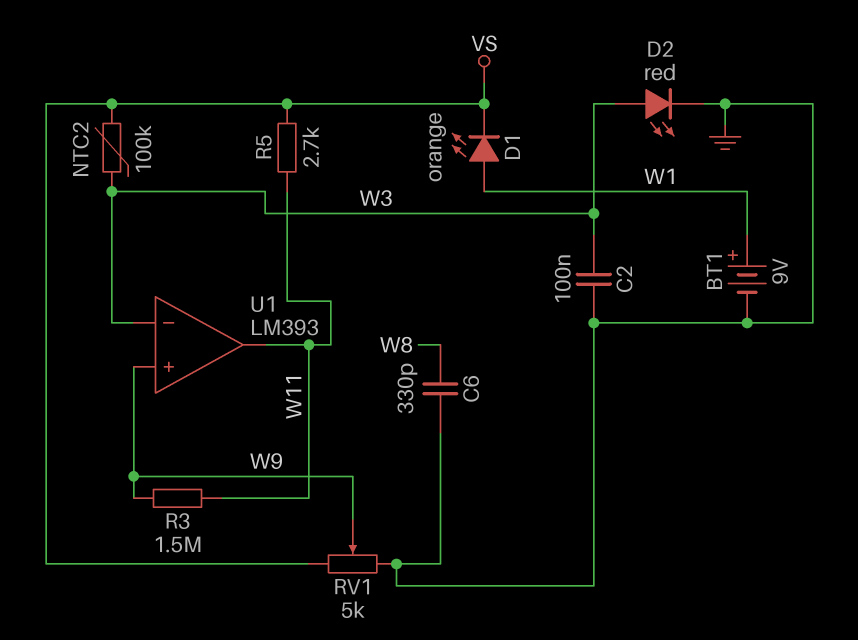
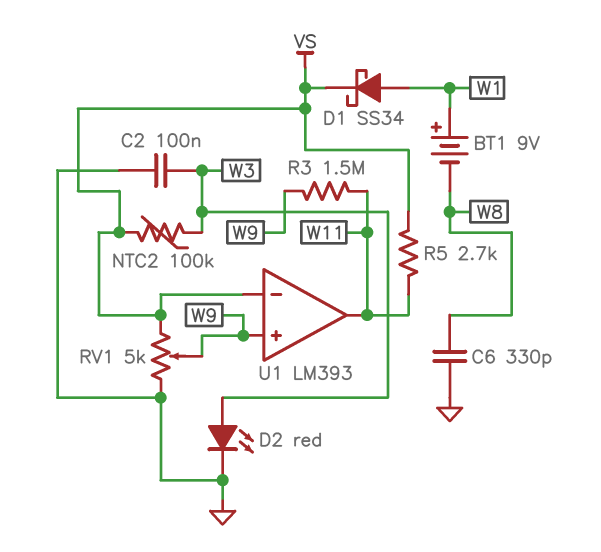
BT1: 9V (plus W1, minus GND) -> 9V (plus W1, minus W8)
D1: LED orange (A W1, K VS) -> schottky SS34 (A W1, K VS)
U1 pin in-: W3 -> VS

